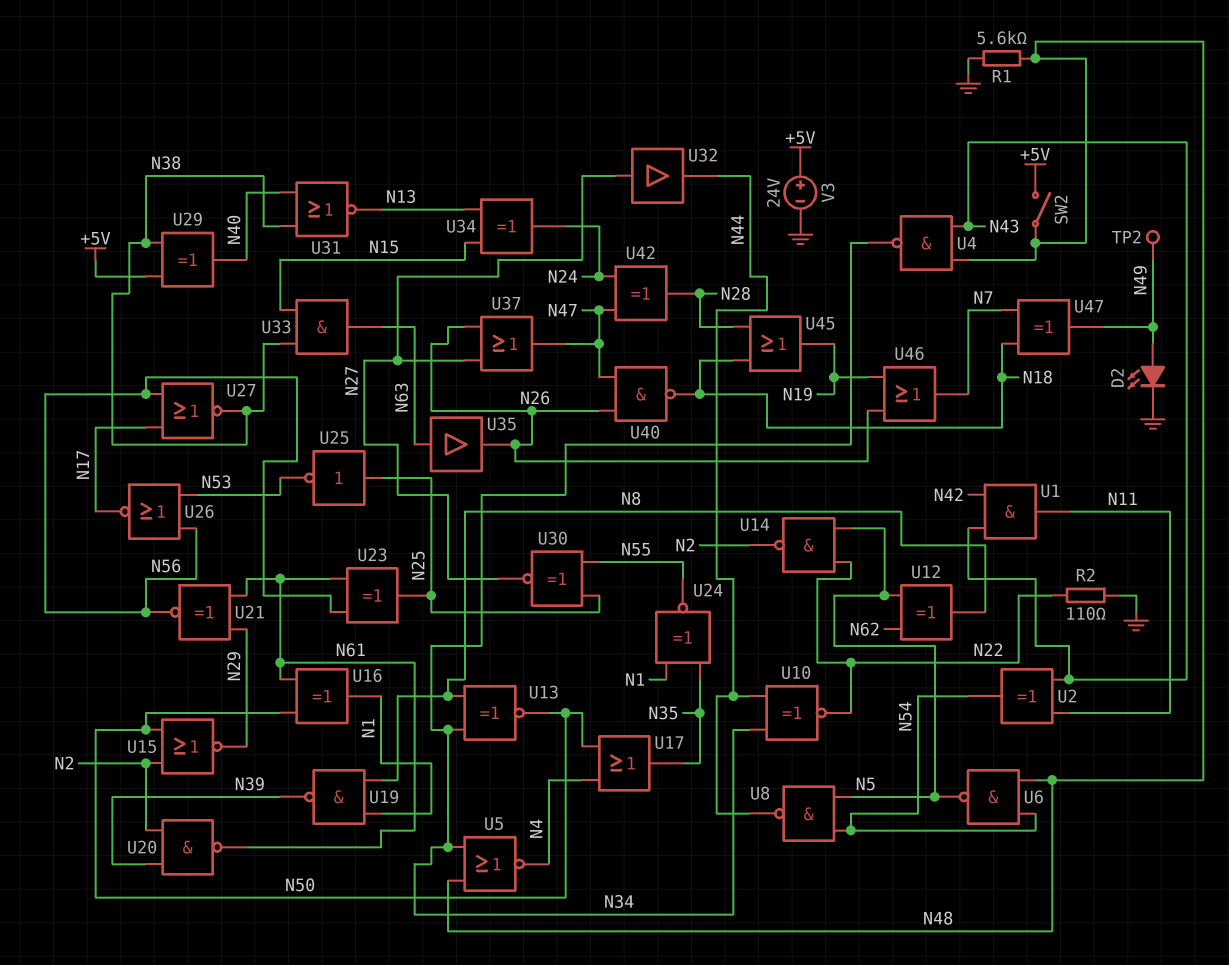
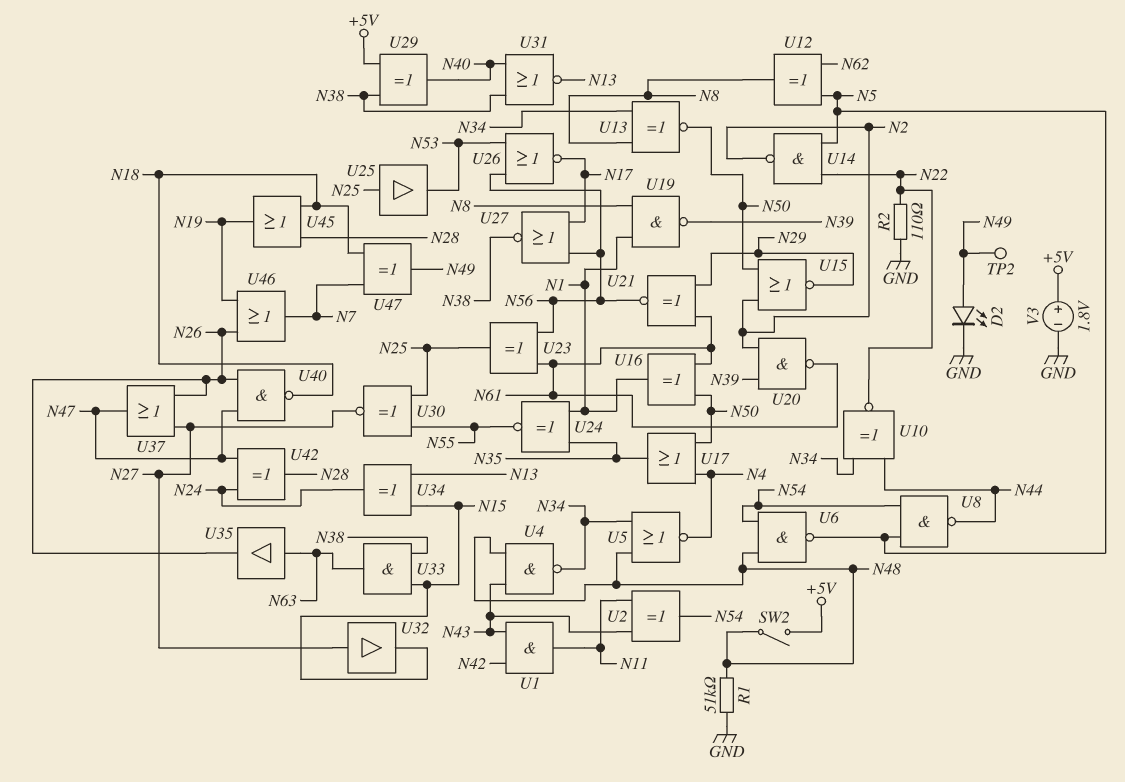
R1: 5.6k (GND, N48) -> 51k (GND, N48)
U25: NOT (in N25, out N53) -> buffer (in N25, out N53)
U32: buffer (in N27, out N44) -> buffer (in N27, out N15)
V3: 24V (plus +5V, minus GND) -> 1.8V (plus +5V, minus GND)

